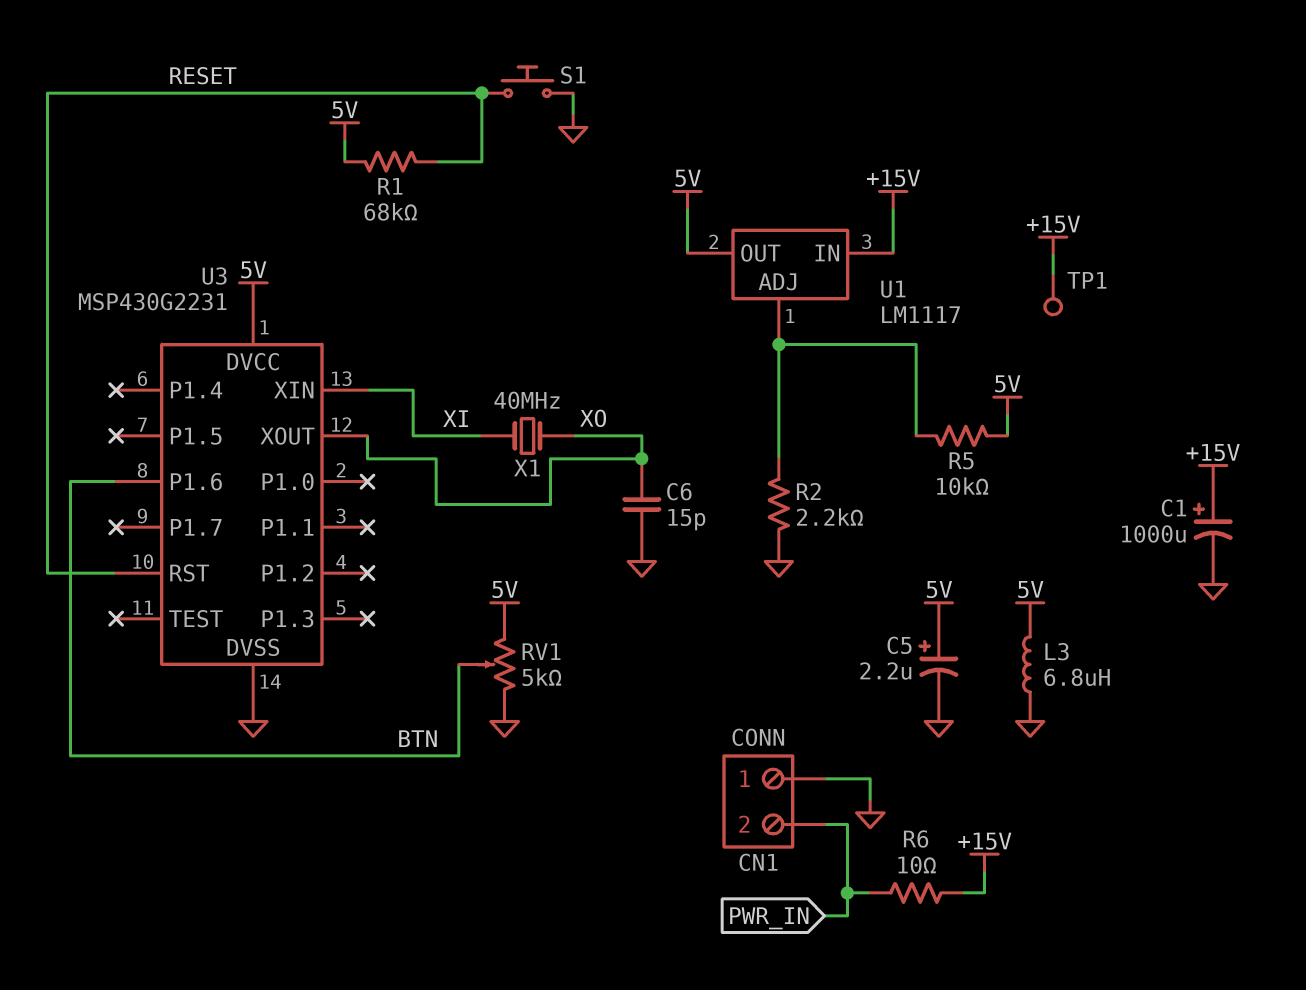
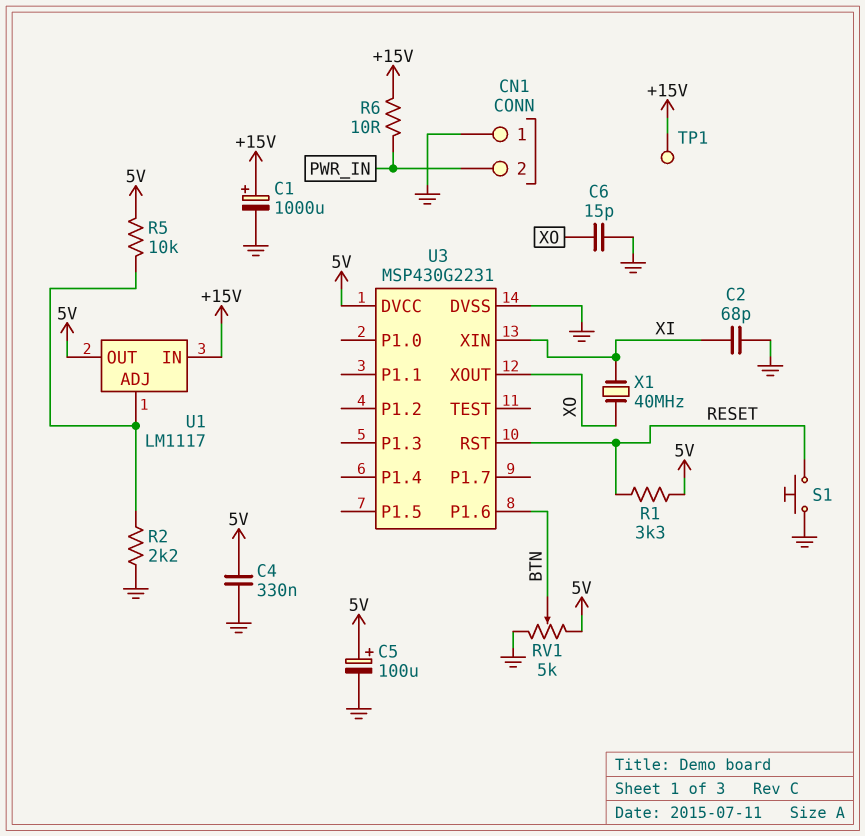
C2: none -> 68pF (GND, XI)
C4: none -> 330nF (5V, GND)
C5: 2.2uF (plus 5V, minus GND) -> 100uF (plus 5V, minus GND)
L3: 6.8uH (5V, GND) -> none
R1: 68k (5V, RESET) -> 3.3k (5V, RESET)

